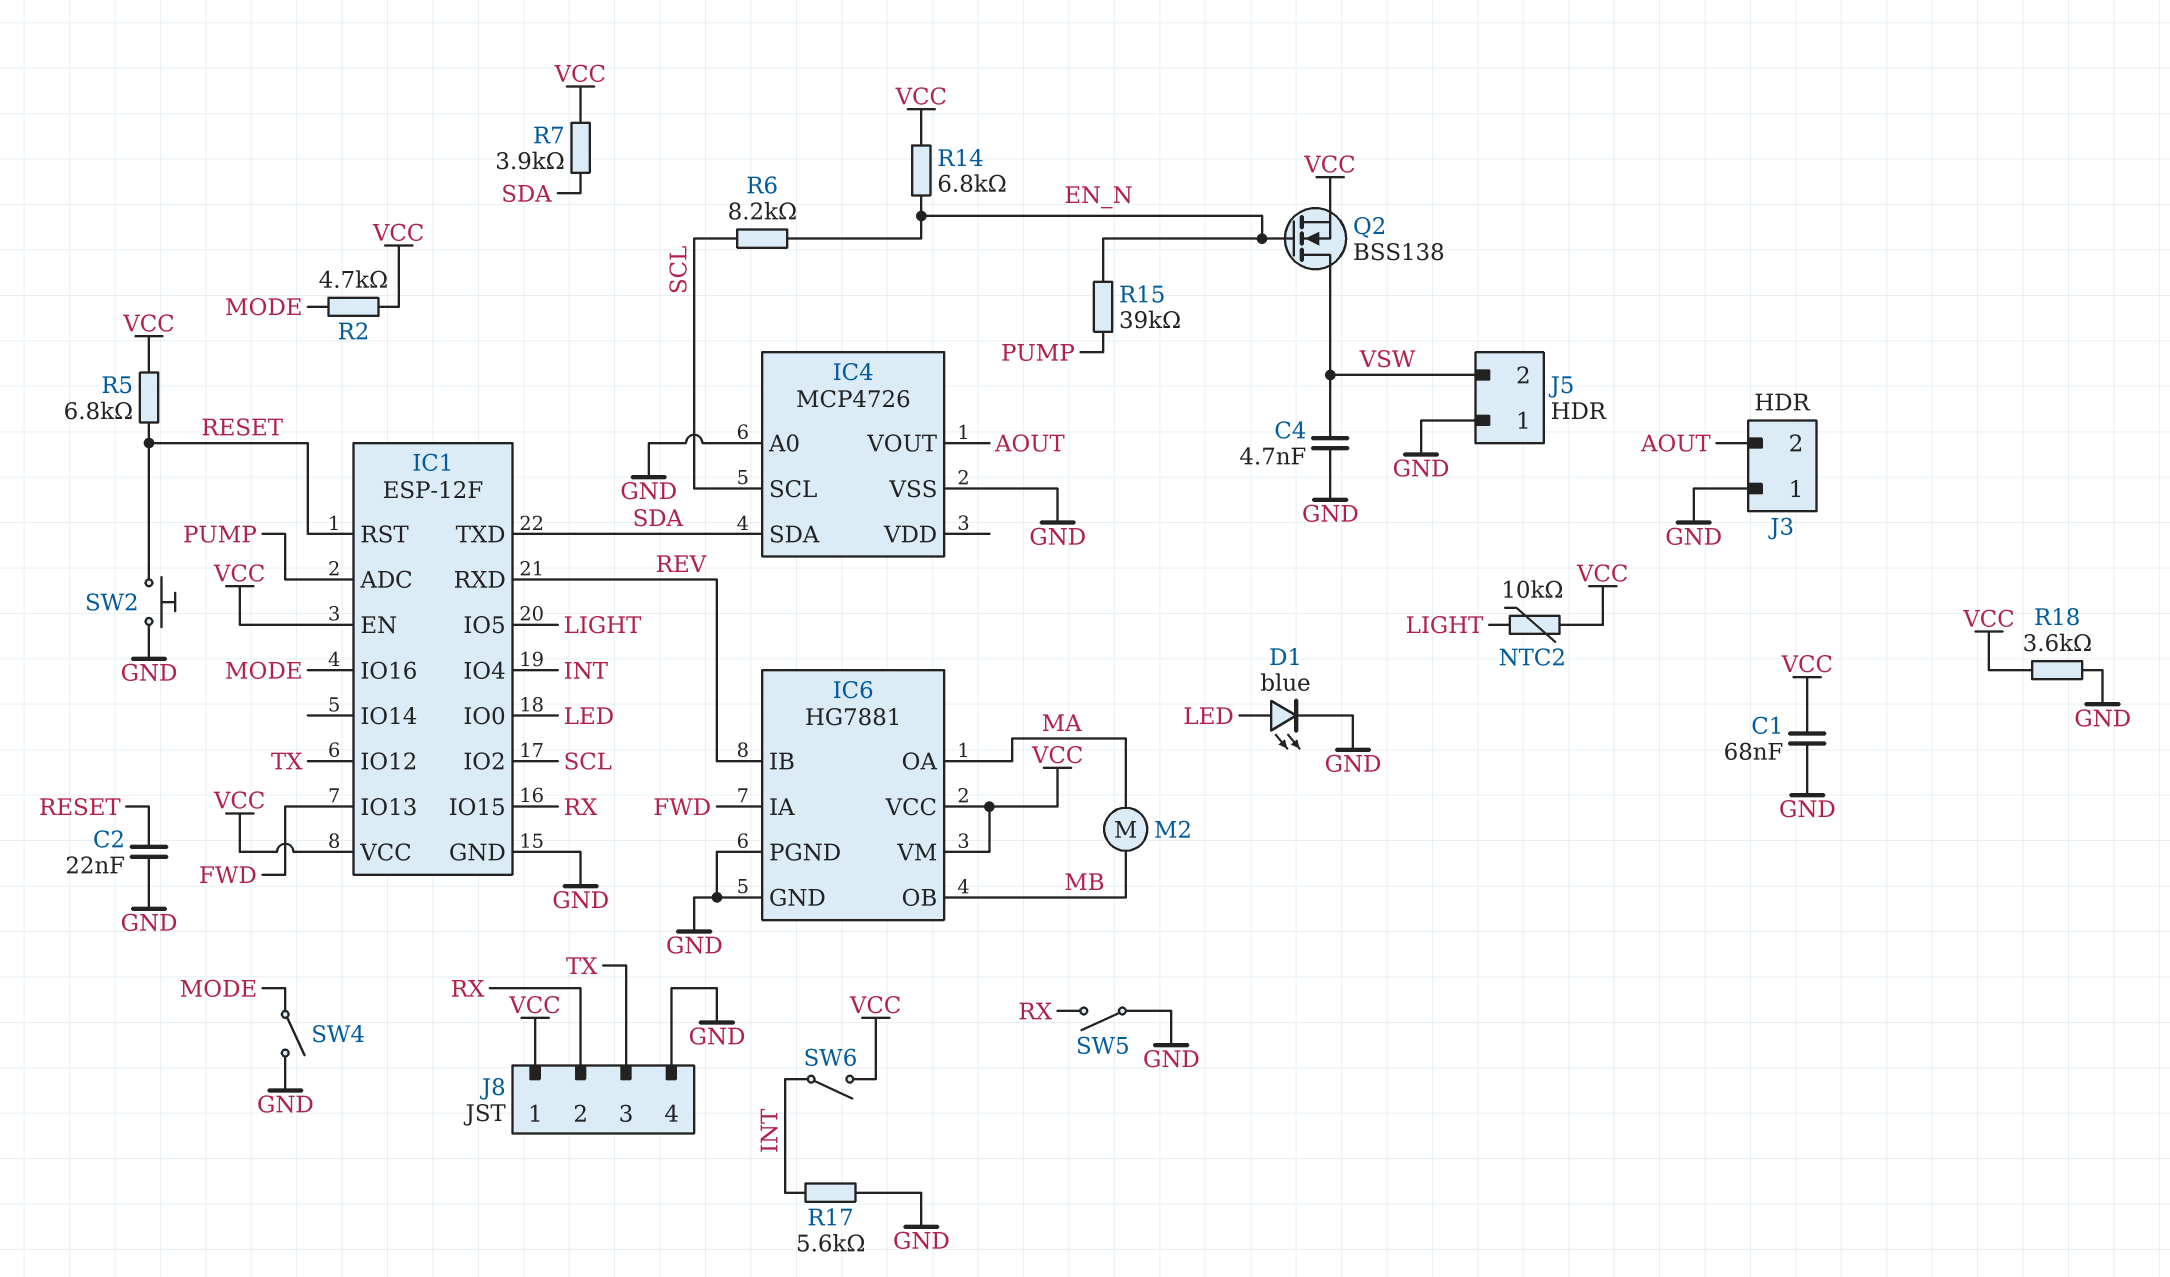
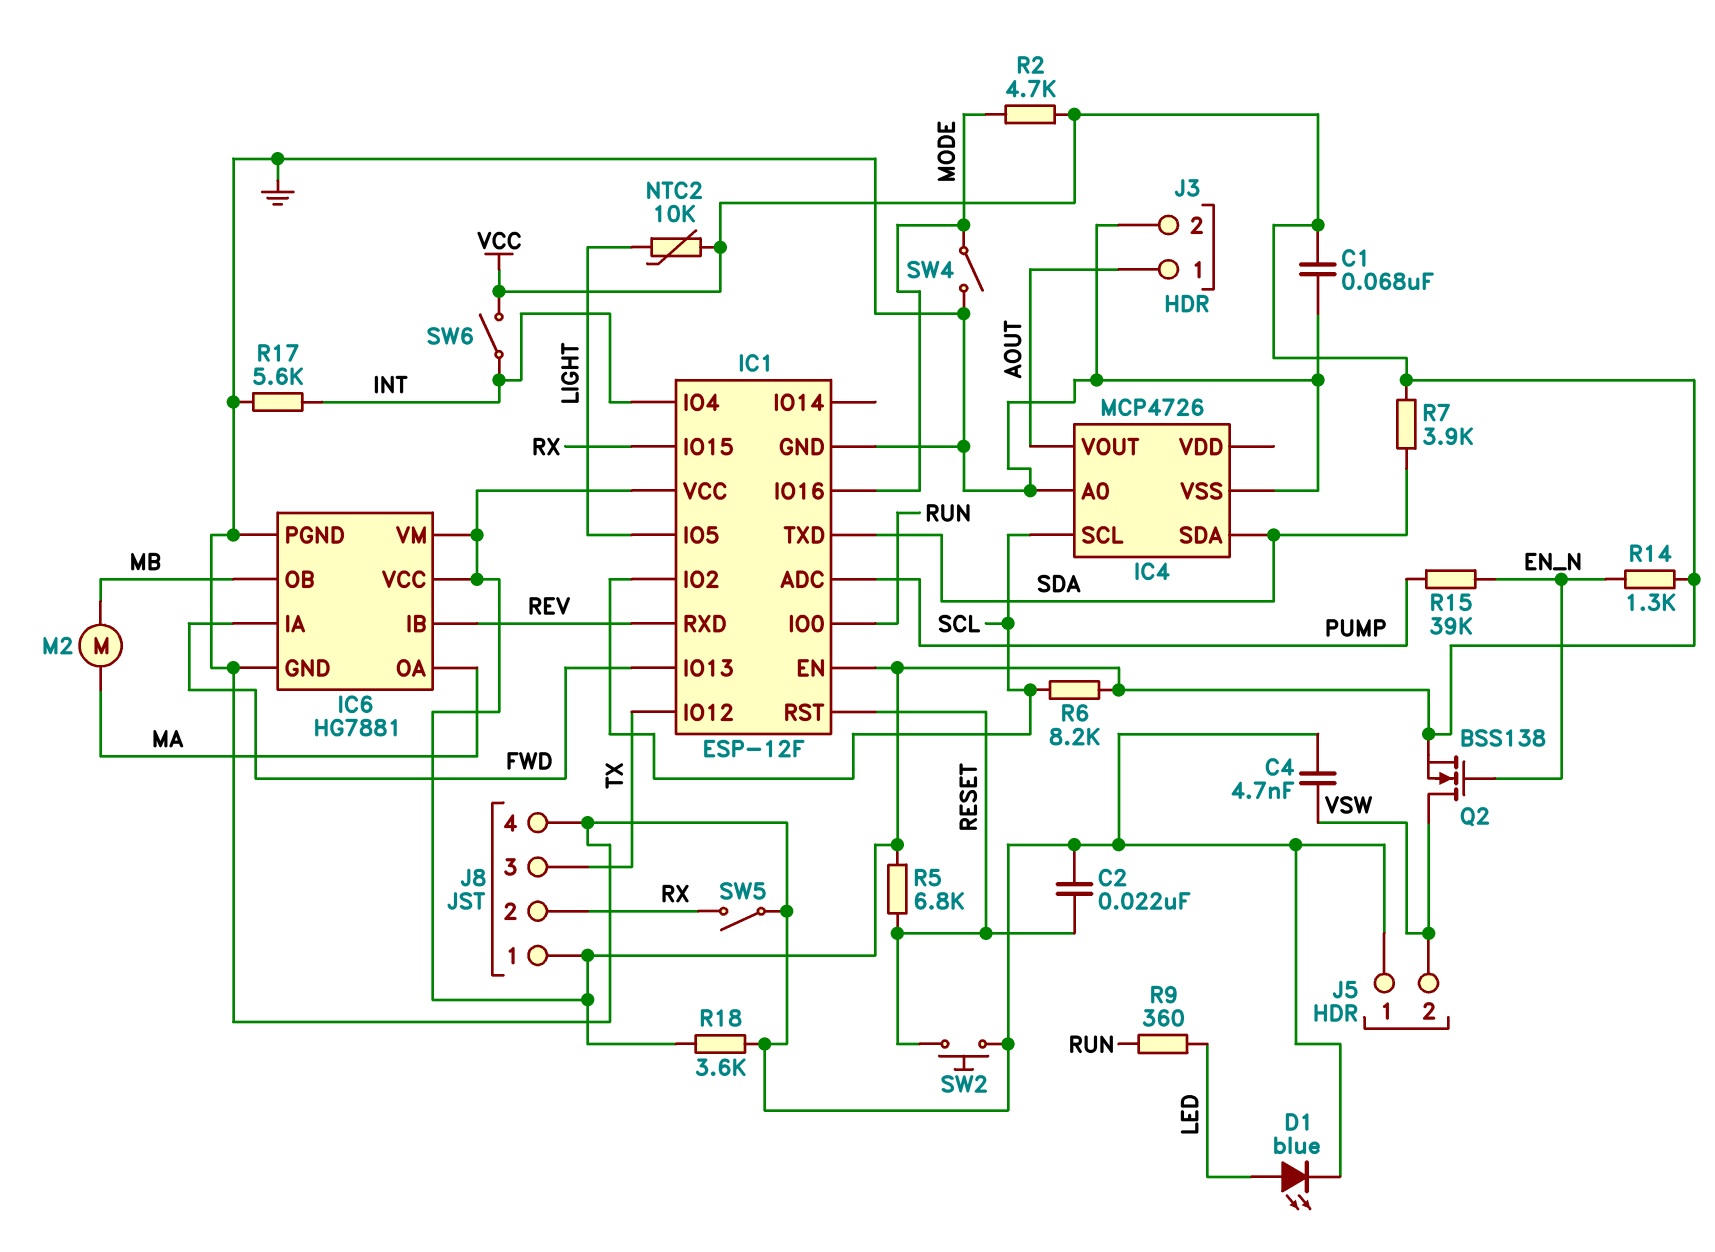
IC1 pin IO0: LED -> RUN
J3 pin 1: GND -> AOUT
J3 pin 2: AOUT -> GND
R6: 8.2k (EN_N, SCL) -> 8.2k (SCL, VCC)
R9: none -> 360 (LED, RUN)
R14: 6.8k (EN_N, VCC) -> 1.3k (EN_N, VCC)

